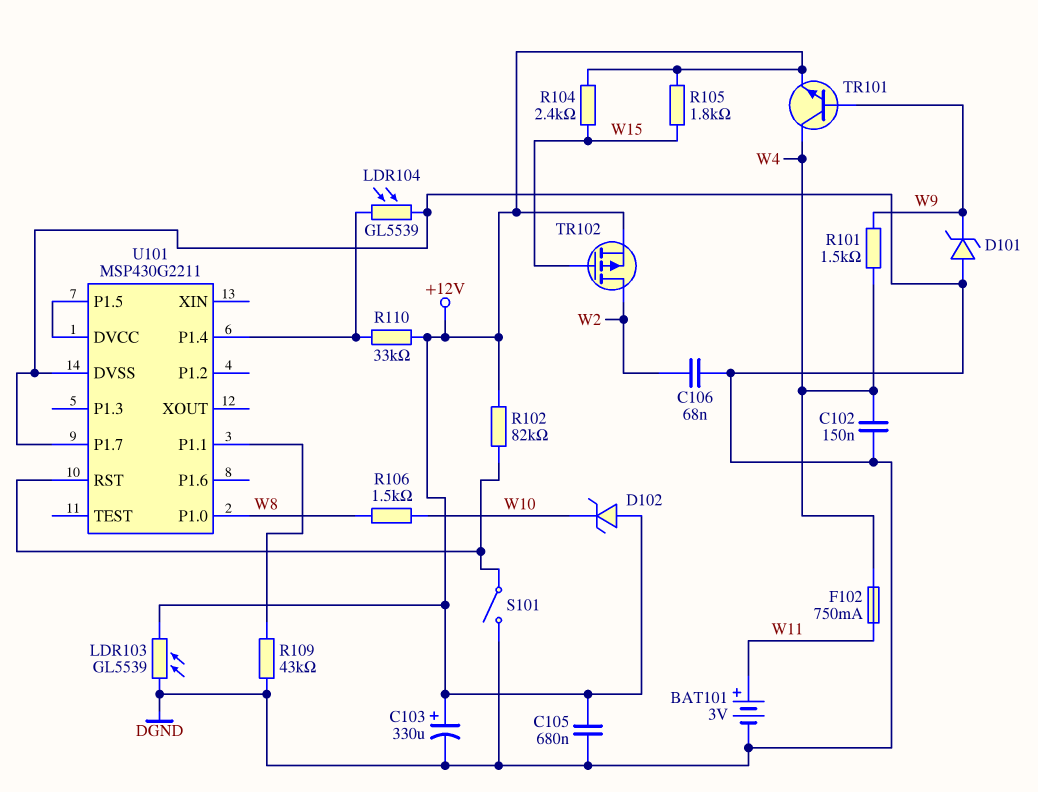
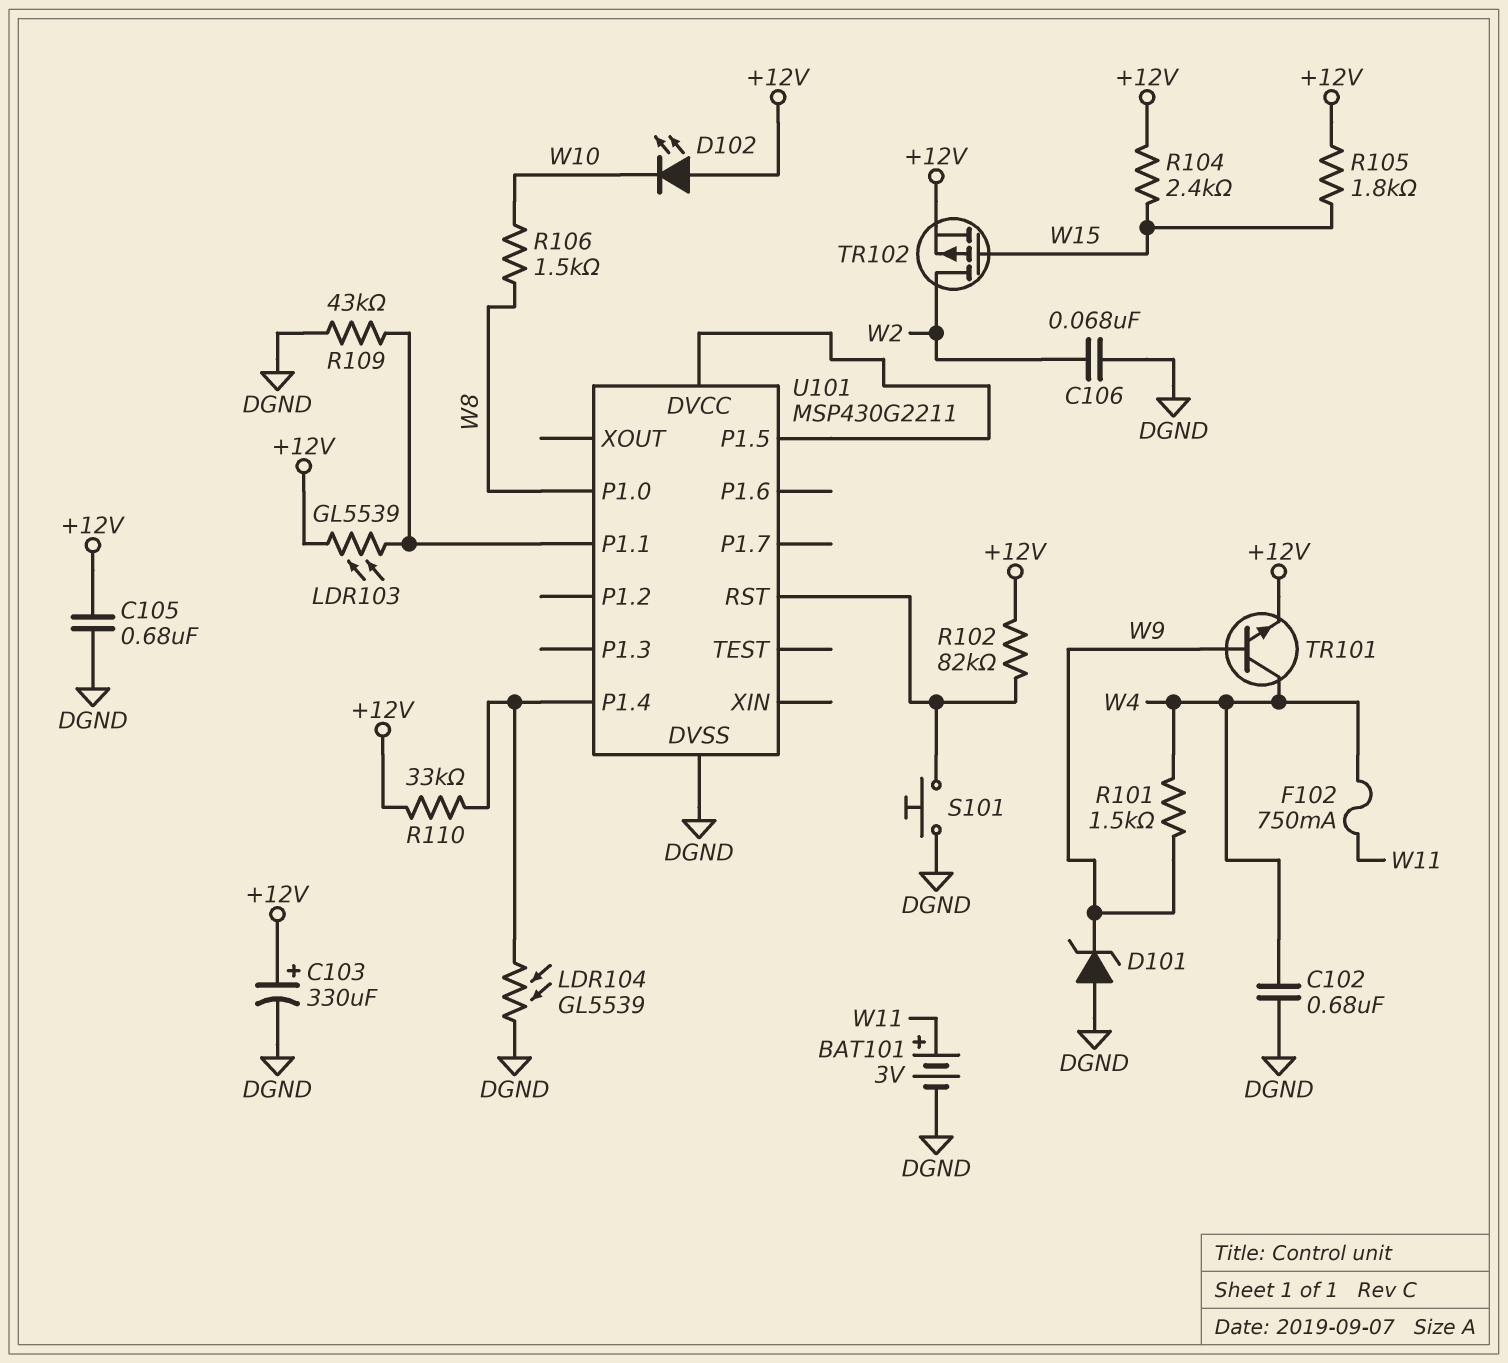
C102: 150nF (DGND, W4) -> 680nF (DGND, W4)
D102: zener (A +12V, K W10) -> LED (A +12V, K W10)
LDR103: GL5539 (+12V, DGND) -> GL5539 (+12V, U101/P1.1)
S101: switch (DGND, U101/RST) -> button (DGND, U101/RST)
U101 pin P1.7: DGND -> none

